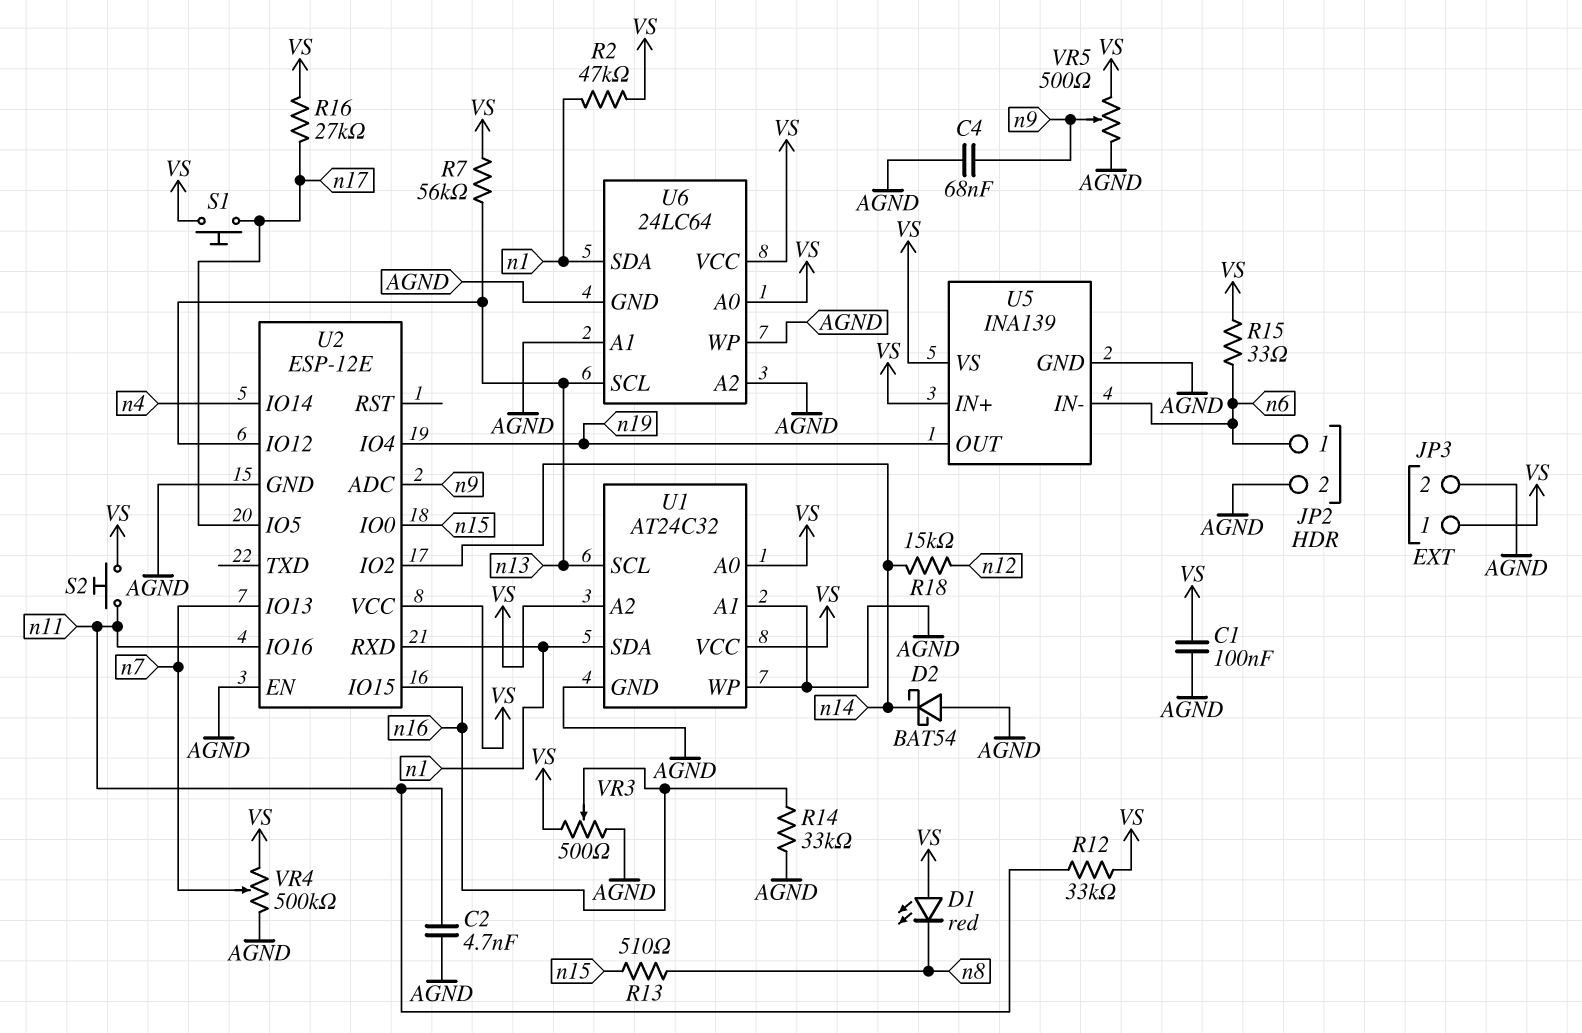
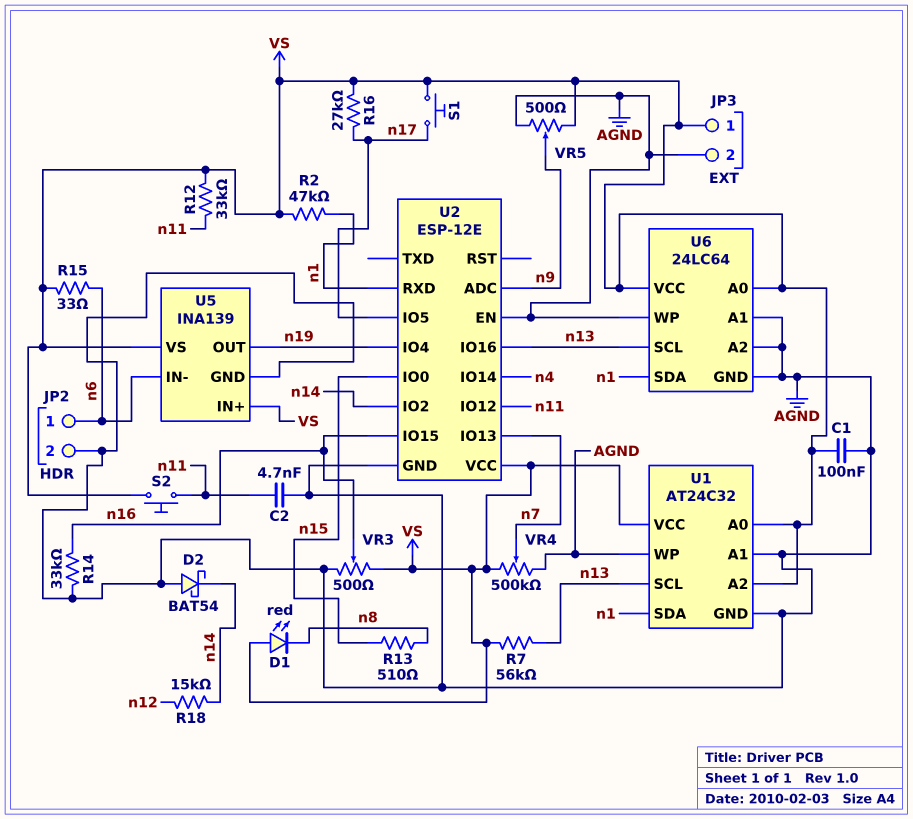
C4: 68nF (AGND, n9) -> none
U2 pin IO12: n13 -> n11
U2 pin IO16: n11 -> n13

